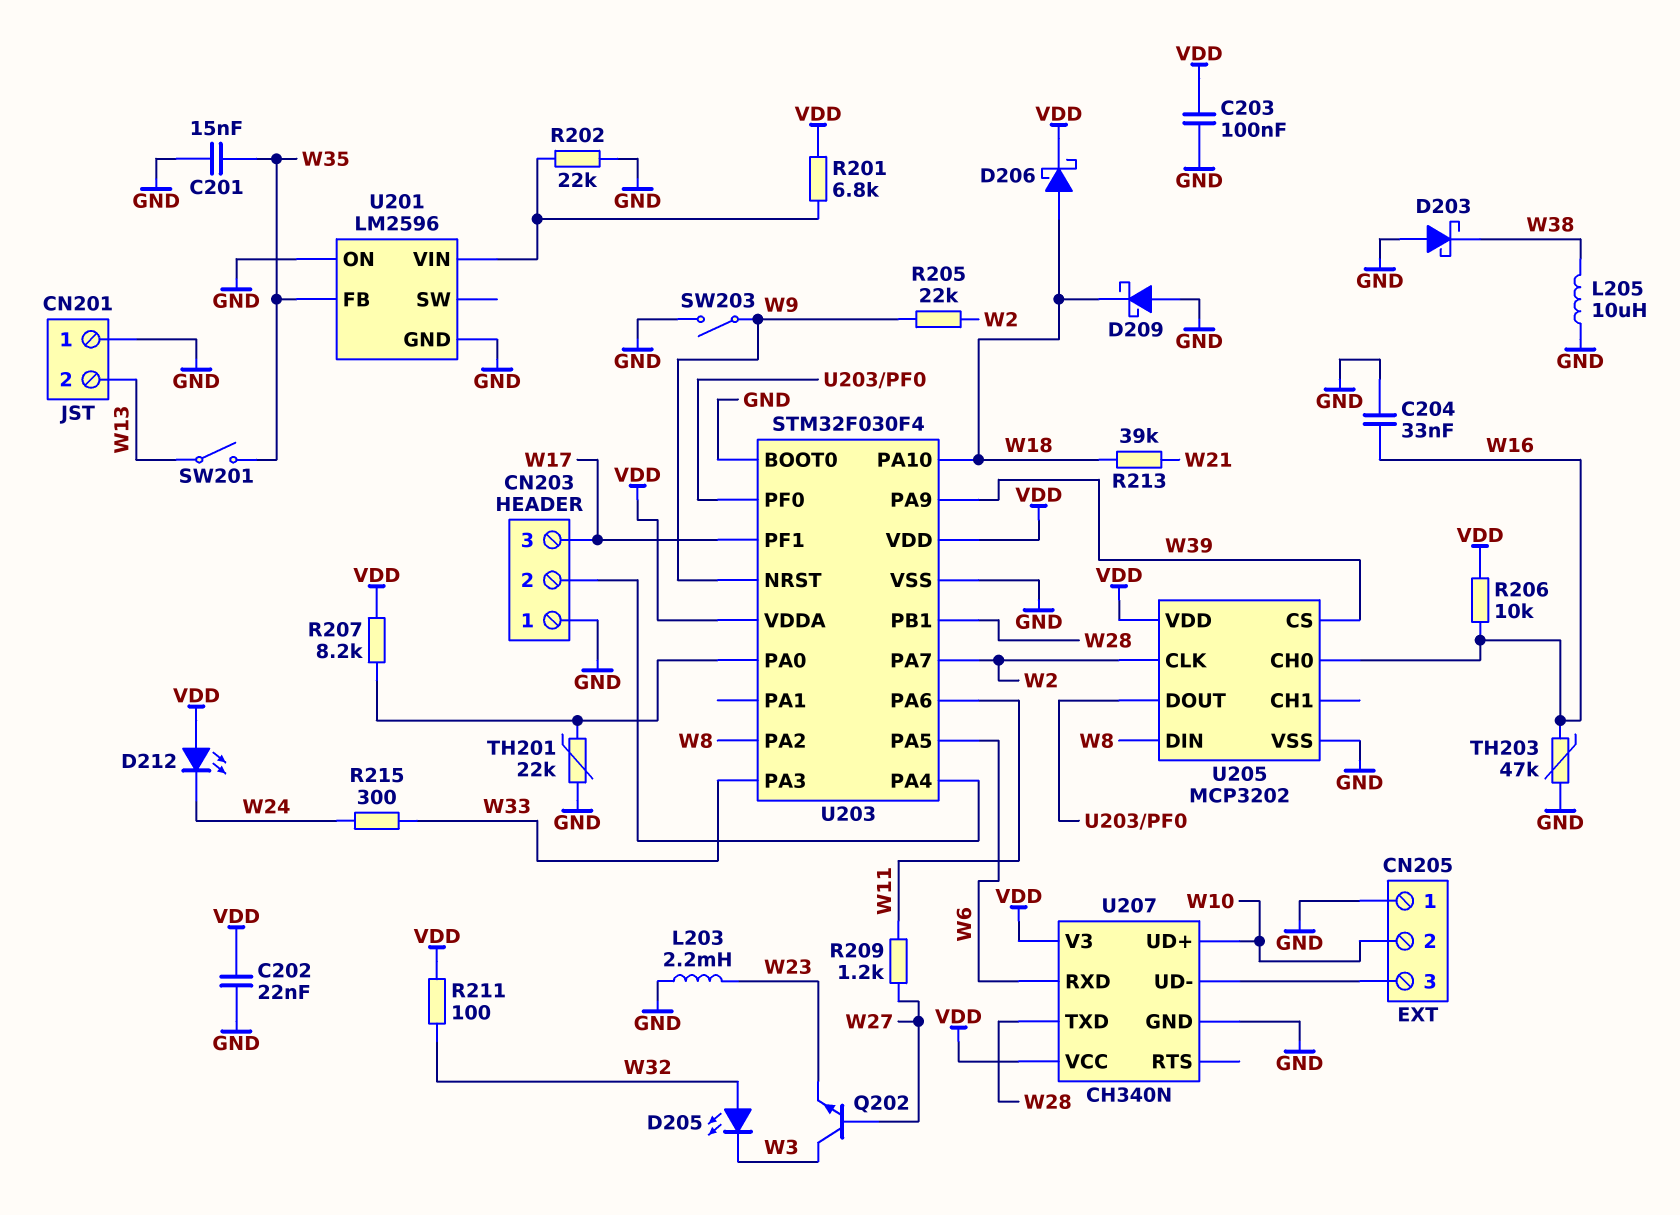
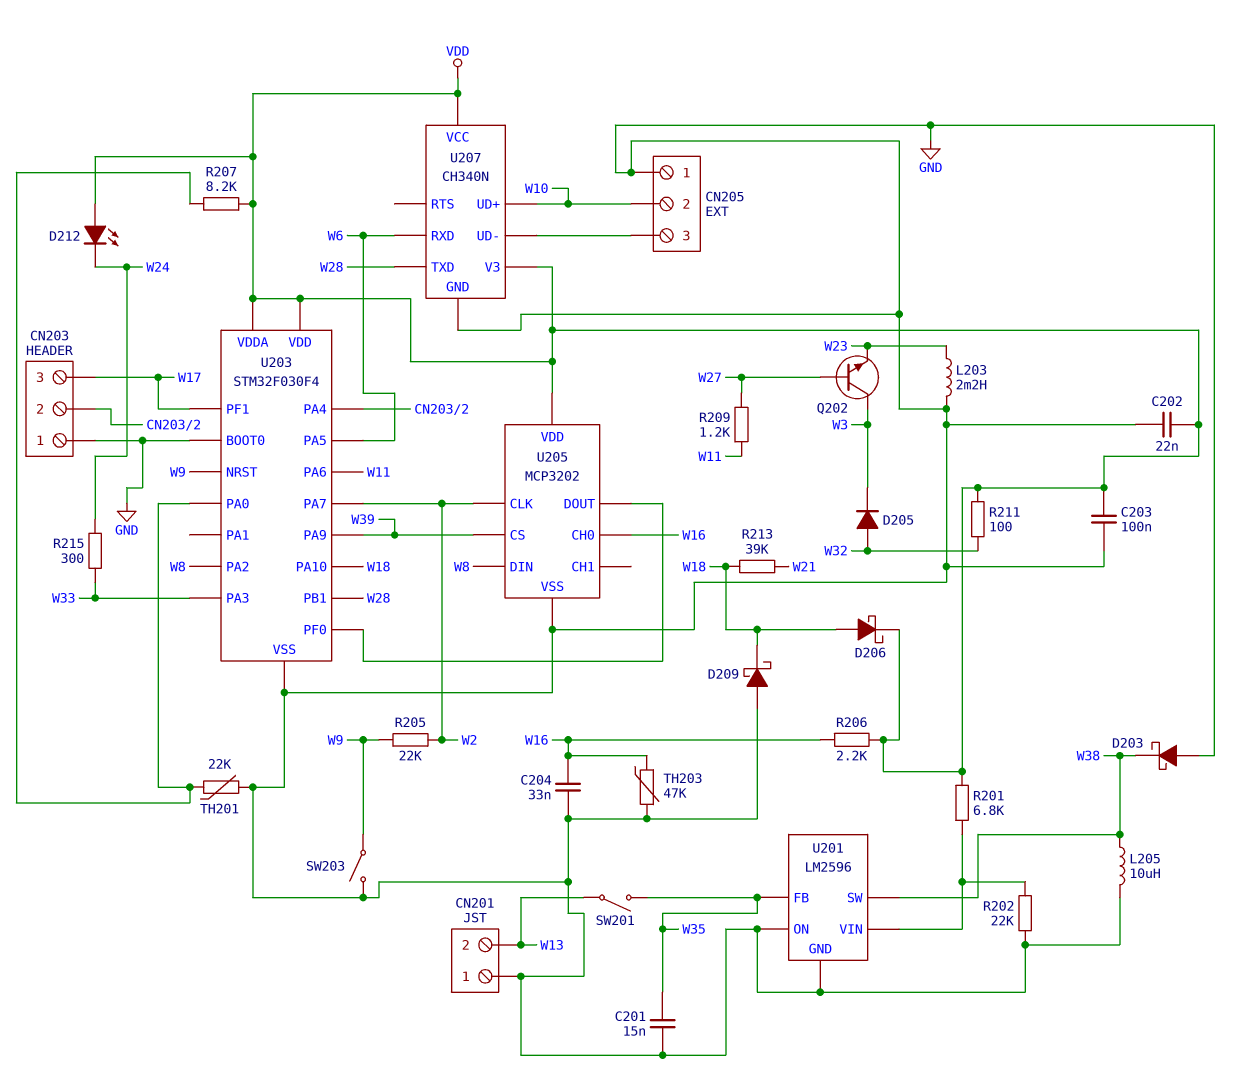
D205: LED (A W32, K W3) -> diode (A W32, K W3)
R206: 10k (VDD, W16) -> 2.2k (VDD, W16)
U201 pin SW: none -> W38

